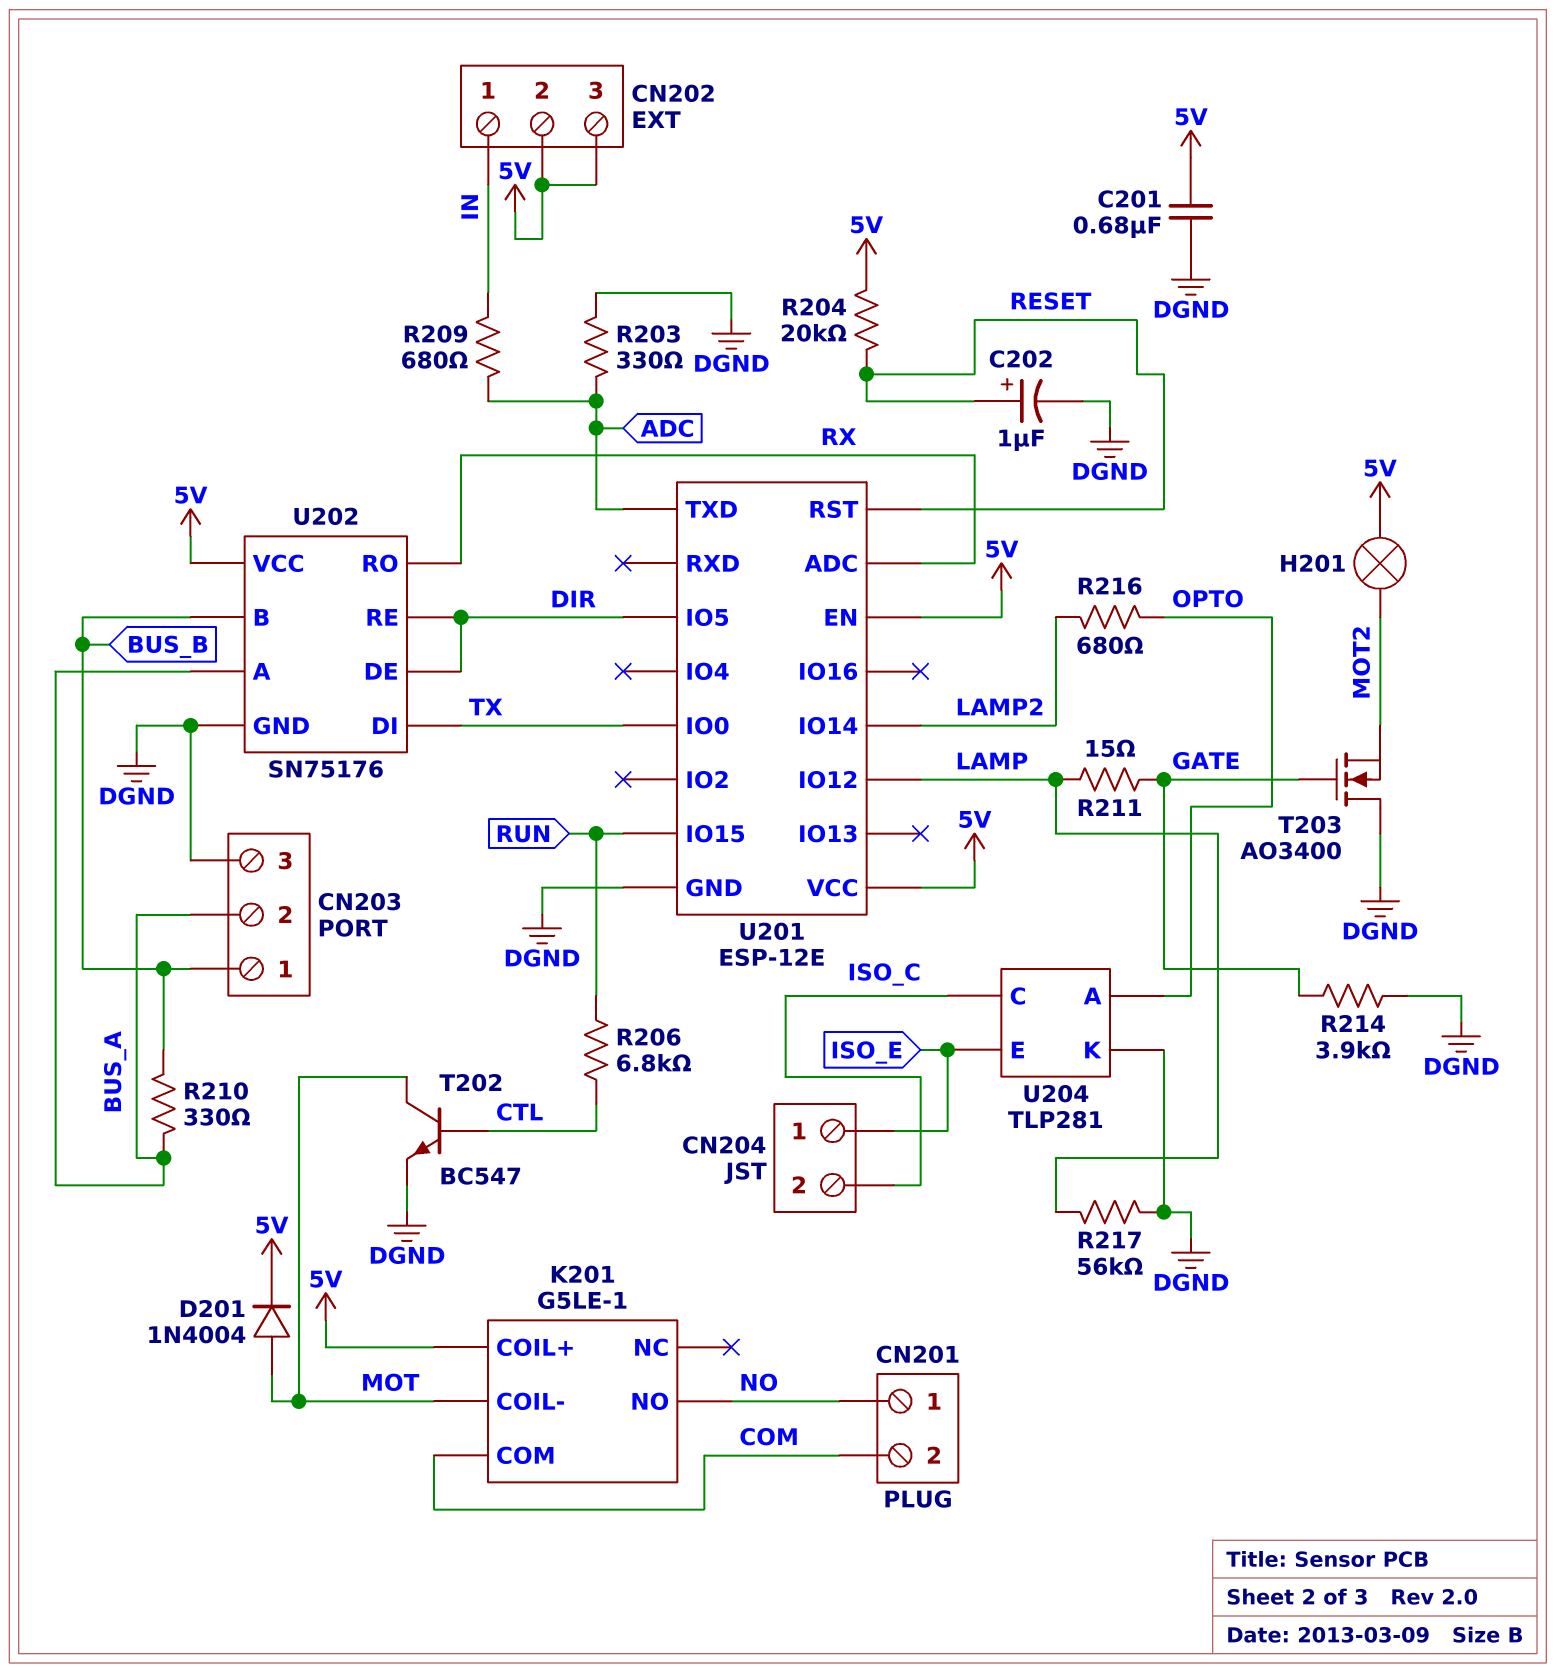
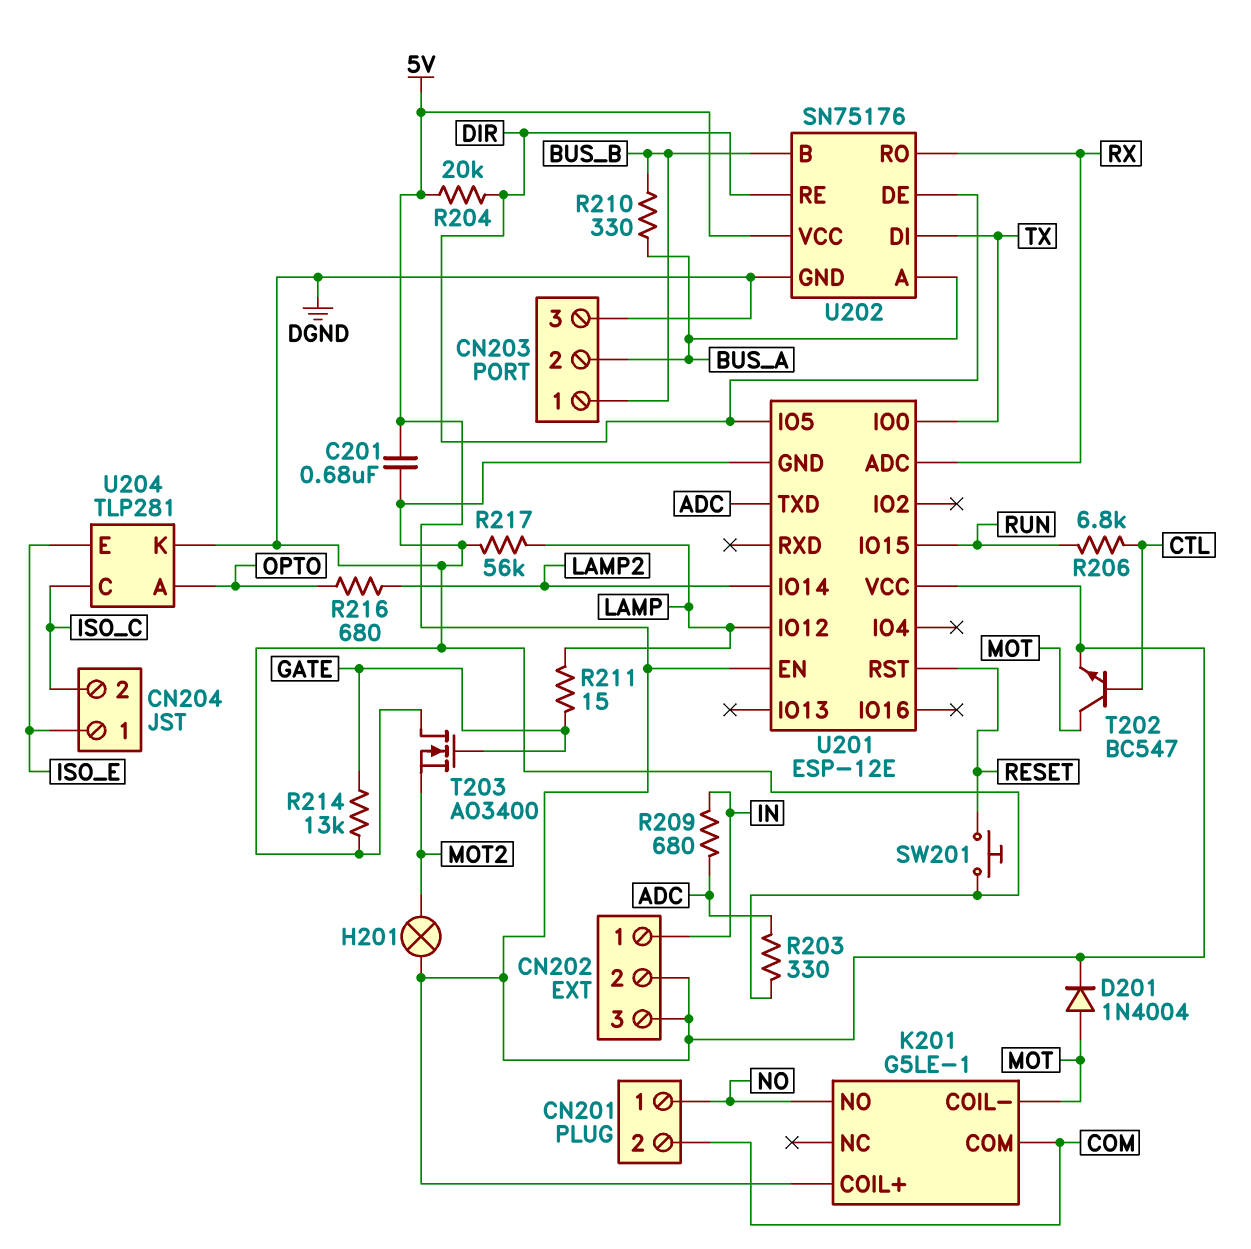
C202: 1uF (plus RESET, minus DGND) -> none
R204: 20k (5V, RESET) -> 20k (5V, DIR)
R214: 3.9k (DGND, GATE) -> 13k (DGND, GATE)
SW201: none -> button (DGND, RESET)
T202: NPN BC547 (B CTL, C MOT, E DGND) -> NPN BC547 (B CTL, C MOT, E 5V)

